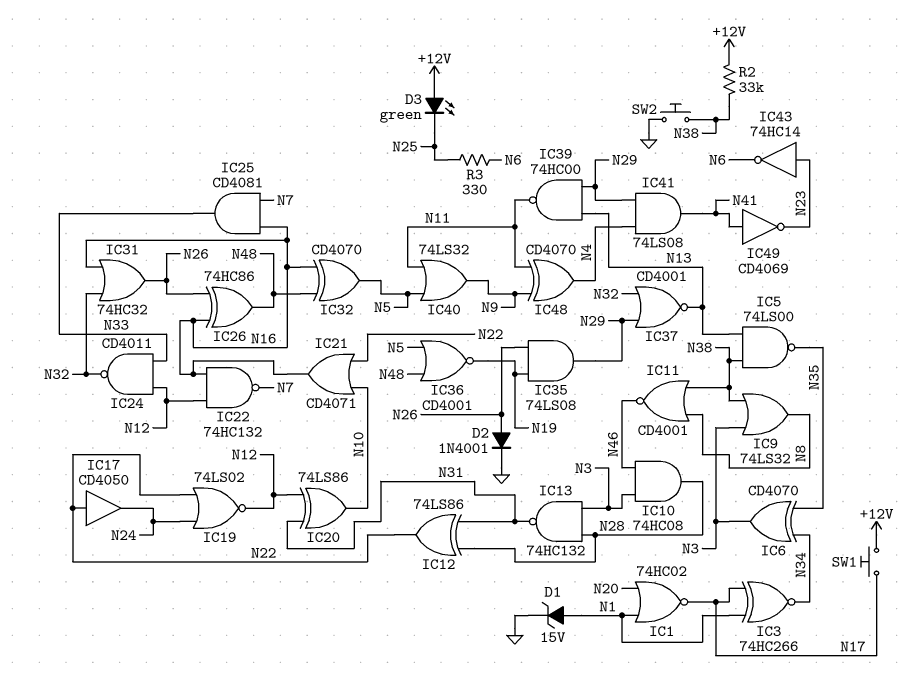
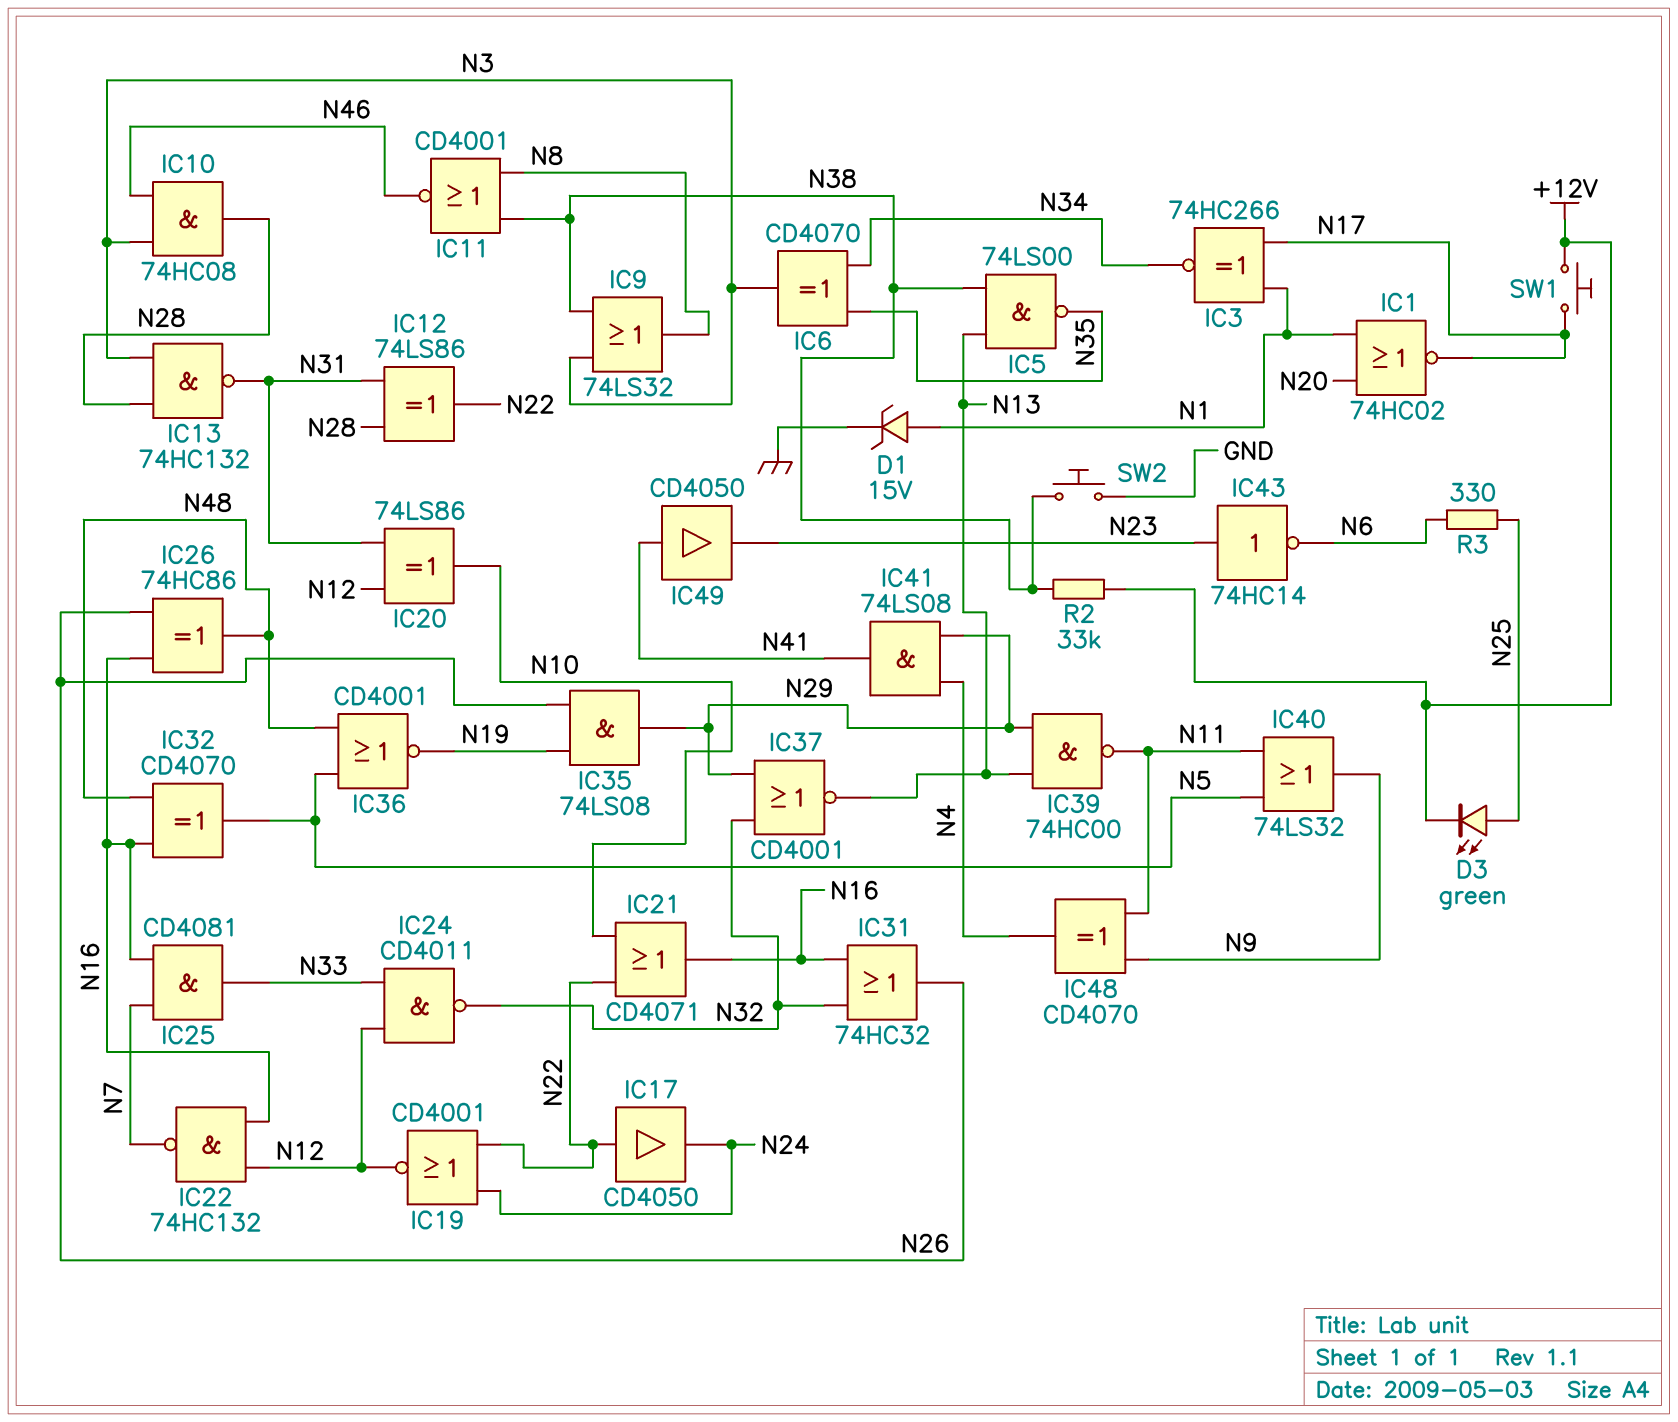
D2: diode 1N4001 (A N26, K GND) -> none
D3: LED green (A +12V, K N25) -> LED green (A N25, K +12V)
IC19: NOR 74LS02 (in N22, in N24, out N12) -> NOR CD4001 (in N22, in N24, out N12)
IC49: NOT CD4069 (in N41, out N23) -> buffer CD4050 (in N41, out N23)

